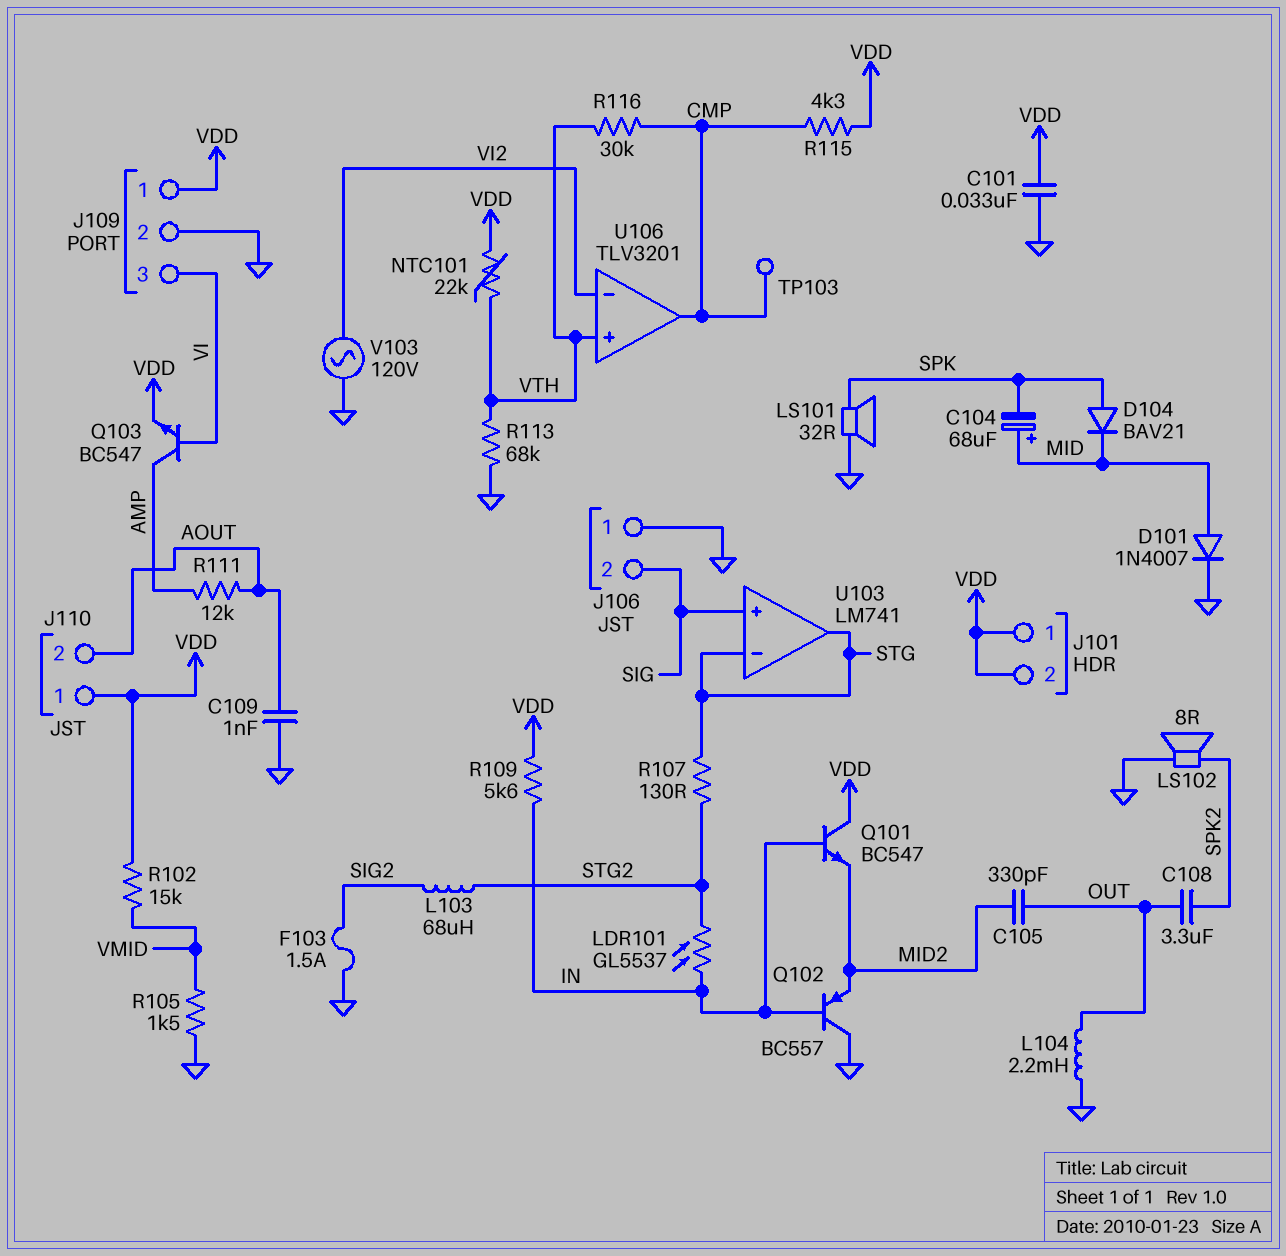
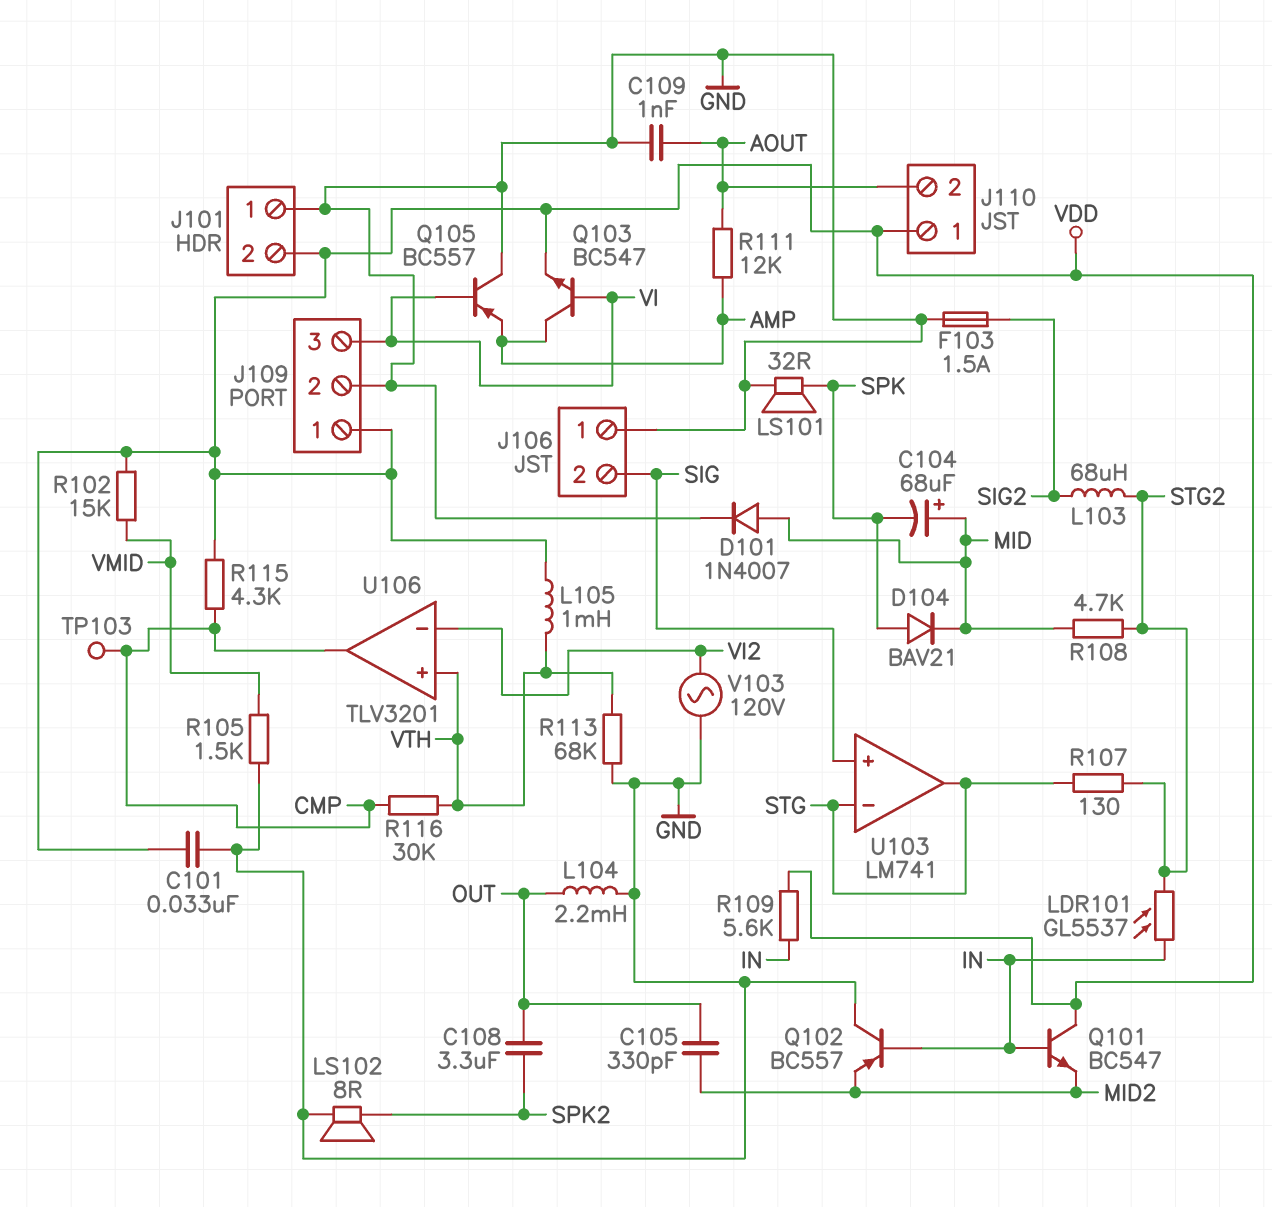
J101 pin 1: VDD -> GND
L105: none -> 1mH (VDD, VTH)
NTC101: 22k (VDD, VTH) -> none
Q105: none -> PNP BC557 (B VI, C GND, E AMP)
R108: none -> 4.7k (MID, STG2)

